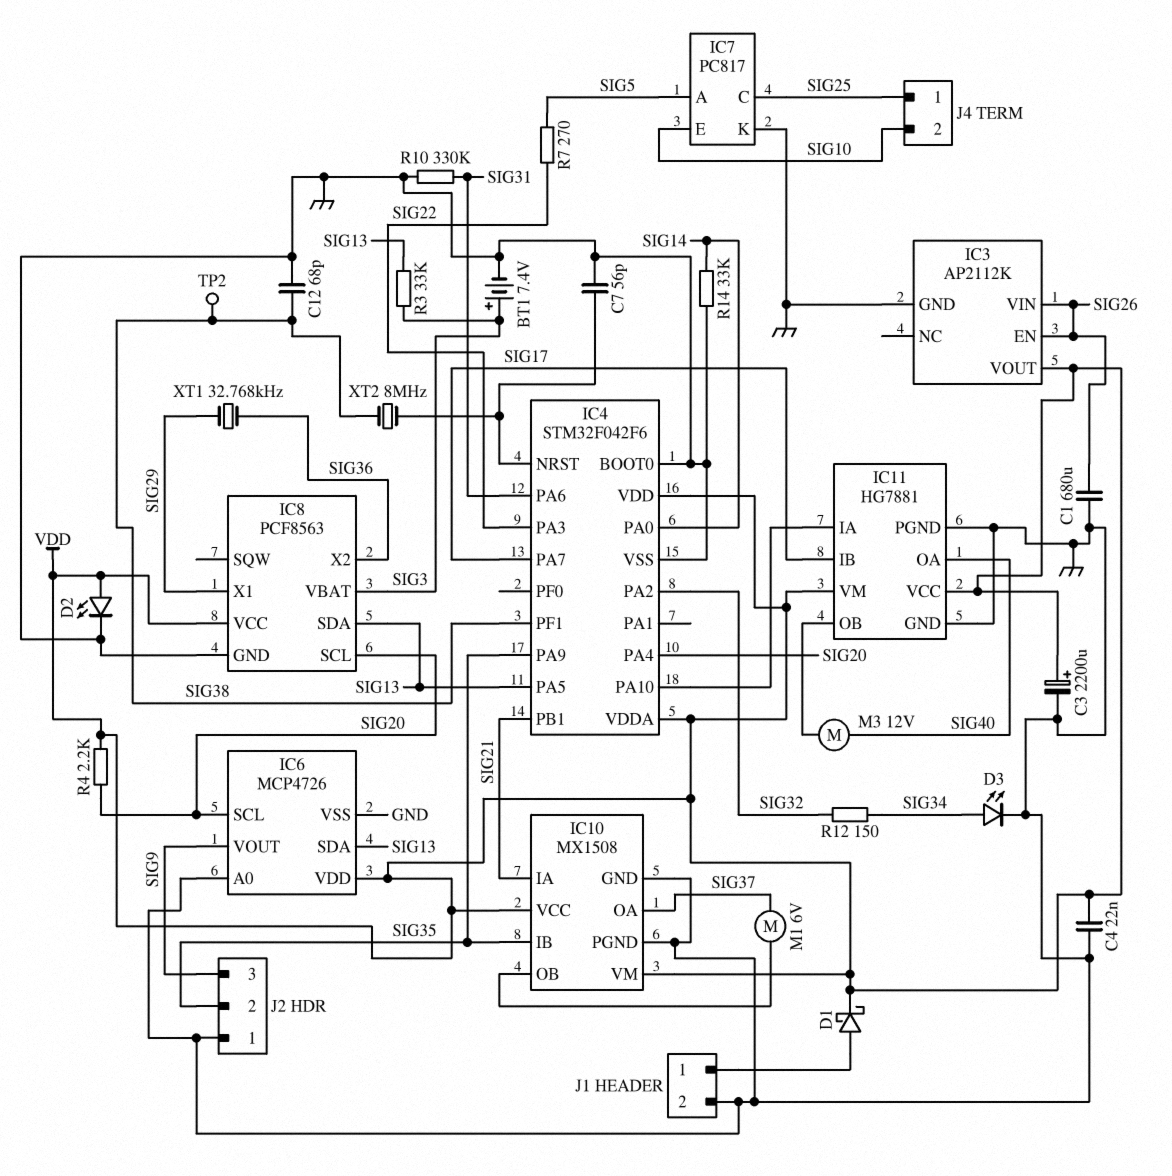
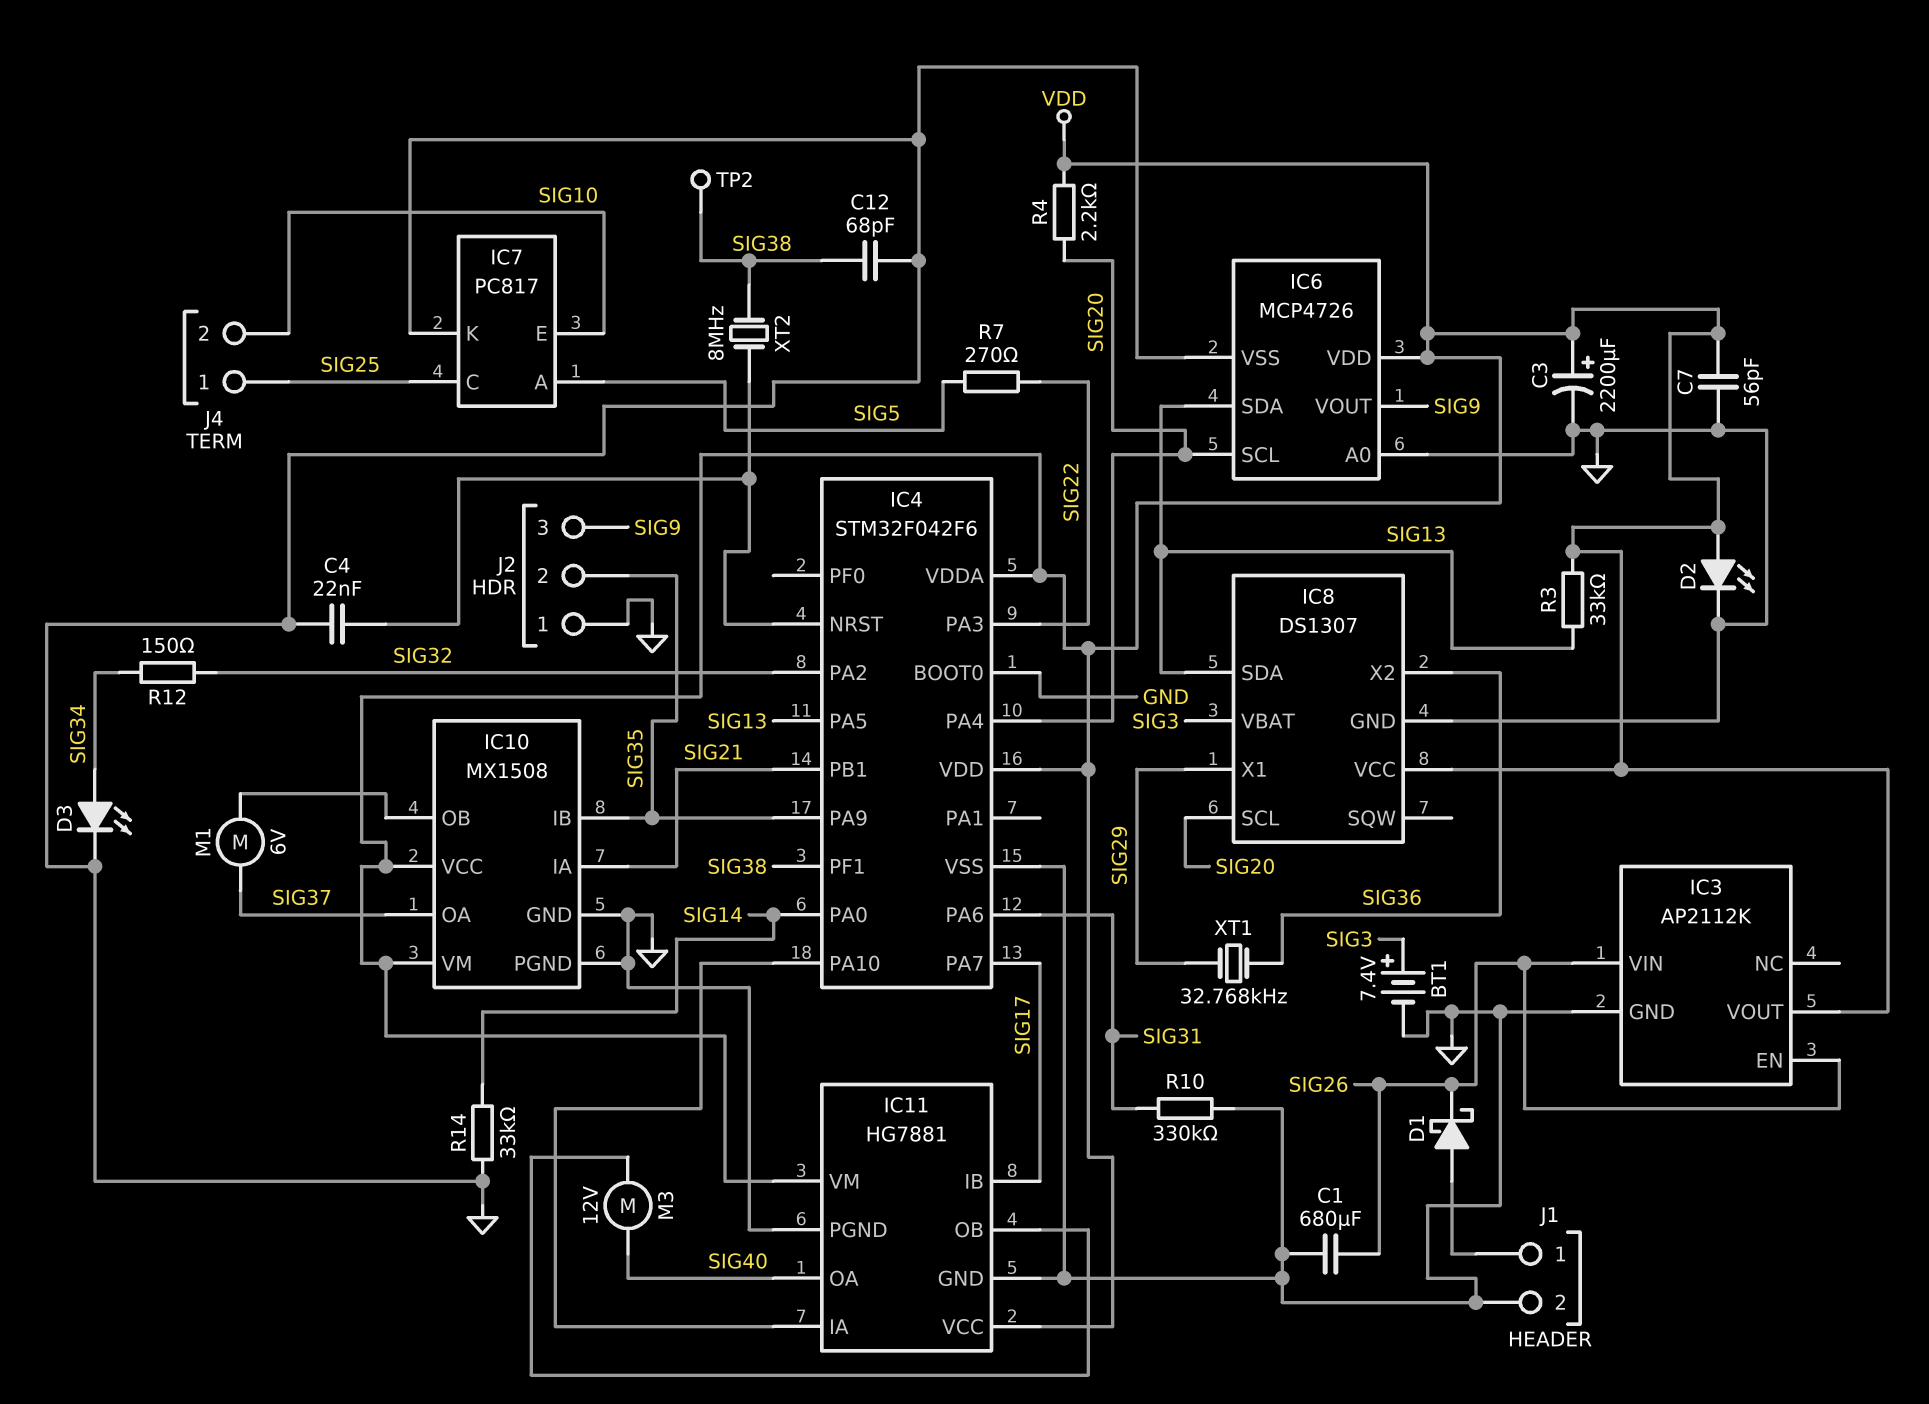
C4: 22nF (GND, VDD) -> 22nF (GND, IC4/NRST)
C7: 56pF (GND, IC4/NRST) -> 56pF (GND, VDD)
D1: schottky (A J1/1, K VDD) -> schottky (A J1/1, K SIG26)
IC8: PCF8563 -> DS1307
R3: 33k (SIG3, SIG13) -> 33k (SIG13, VDD)

